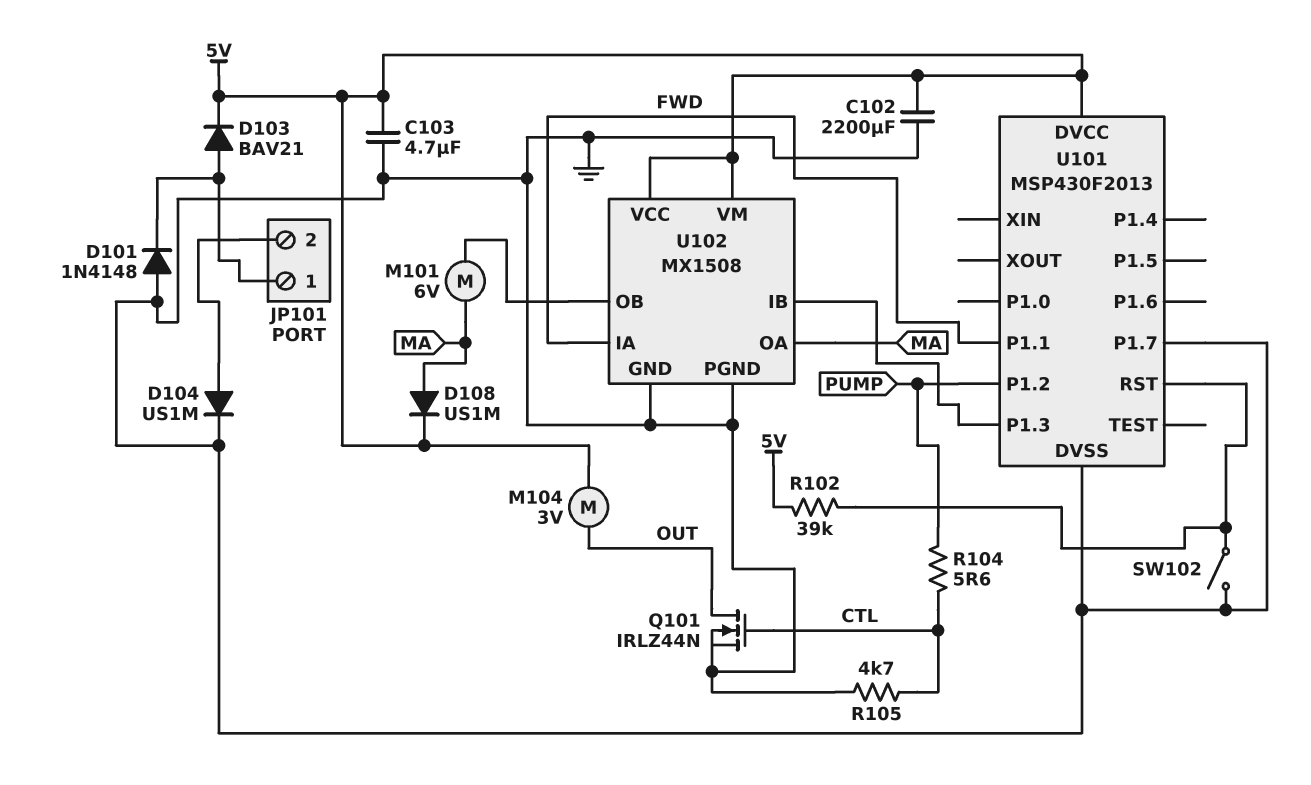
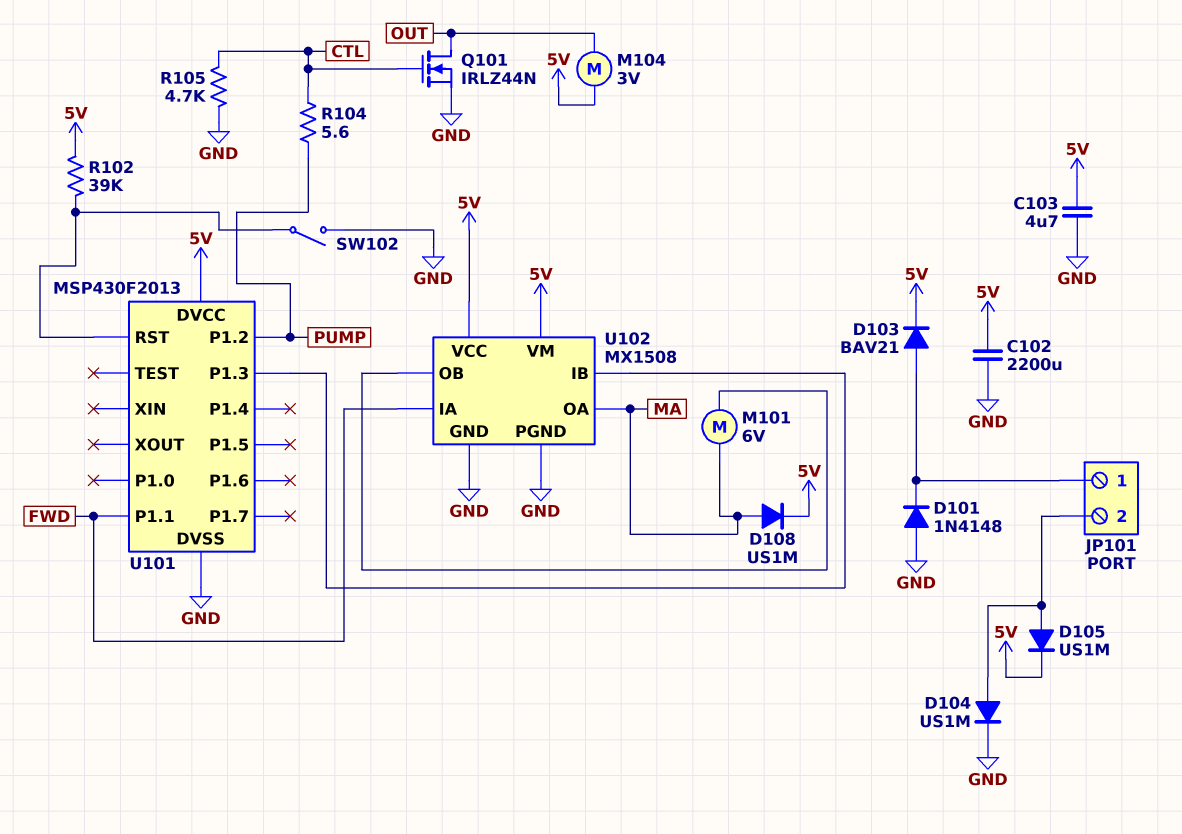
D105: none -> diode US1M (A JP101/2, K 5V)
U101 pin P1.7: GND -> none

